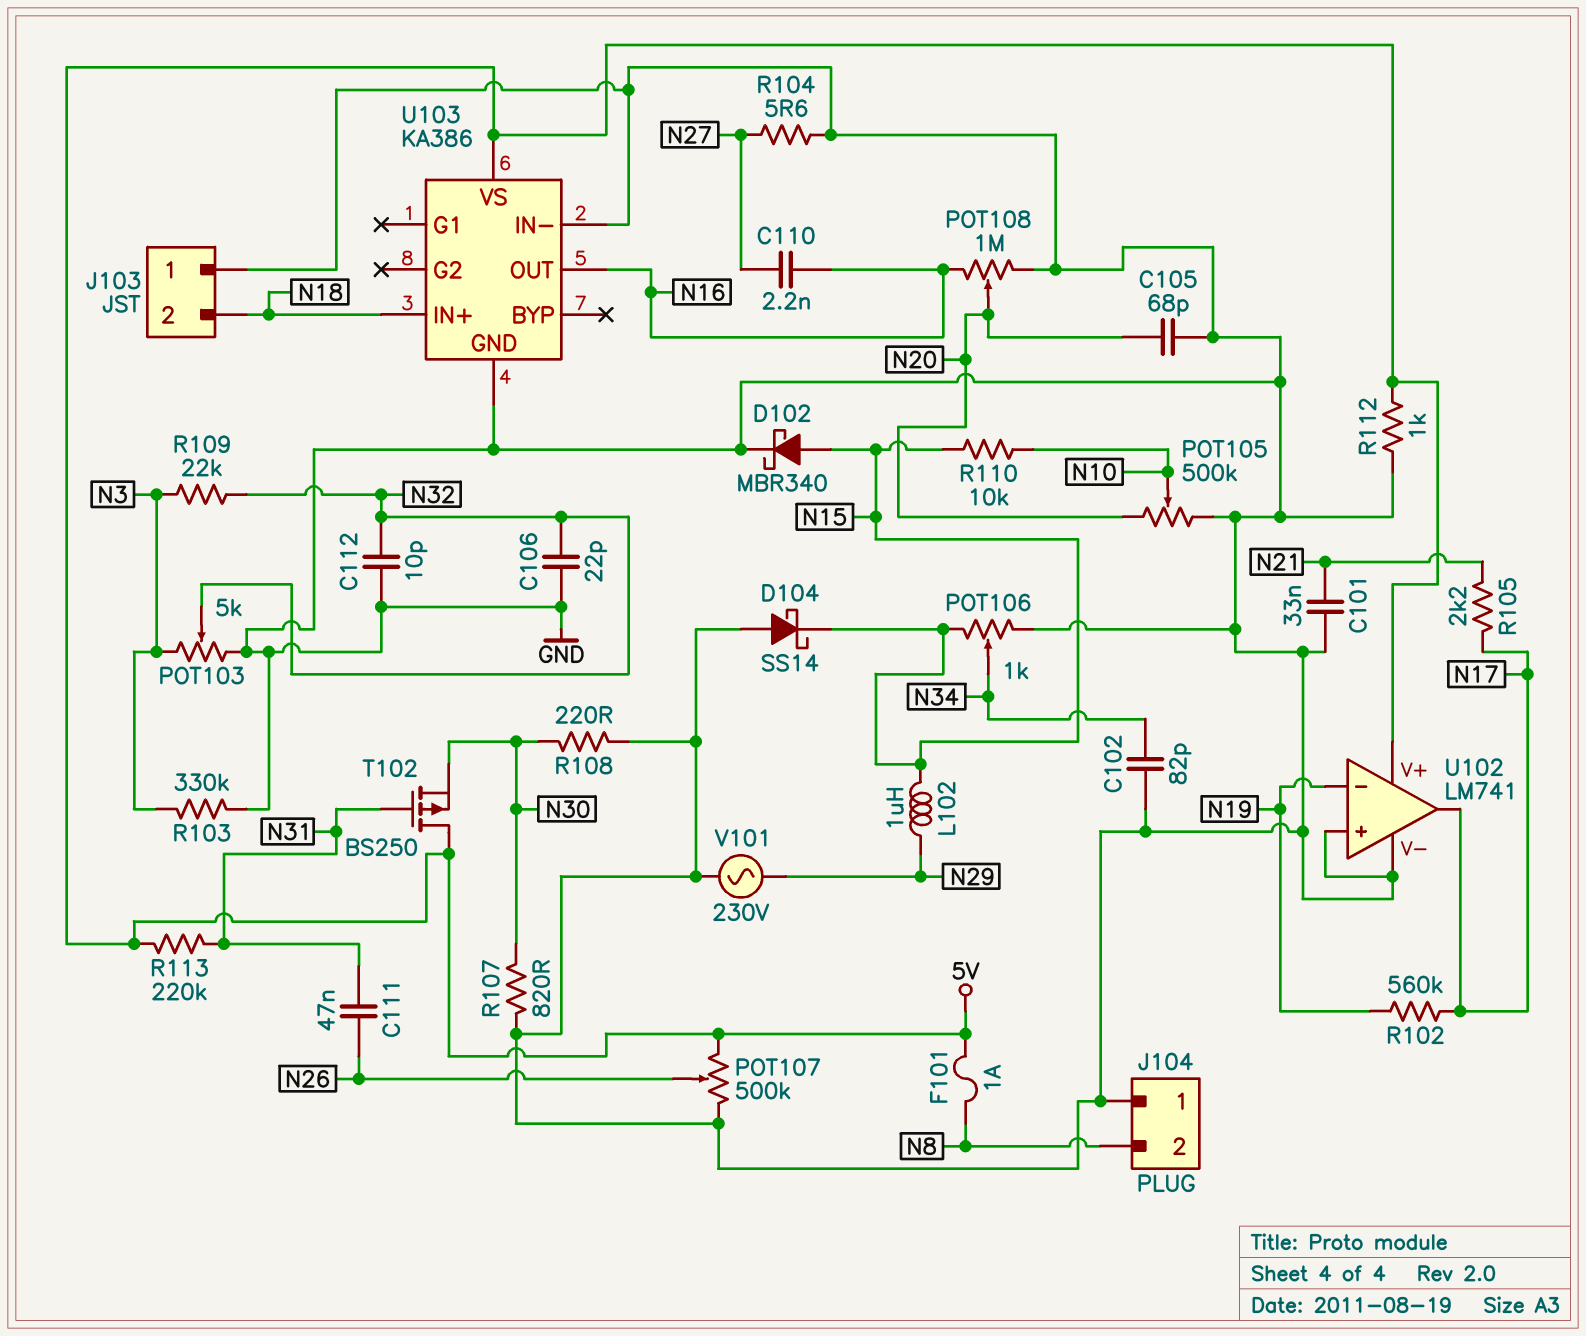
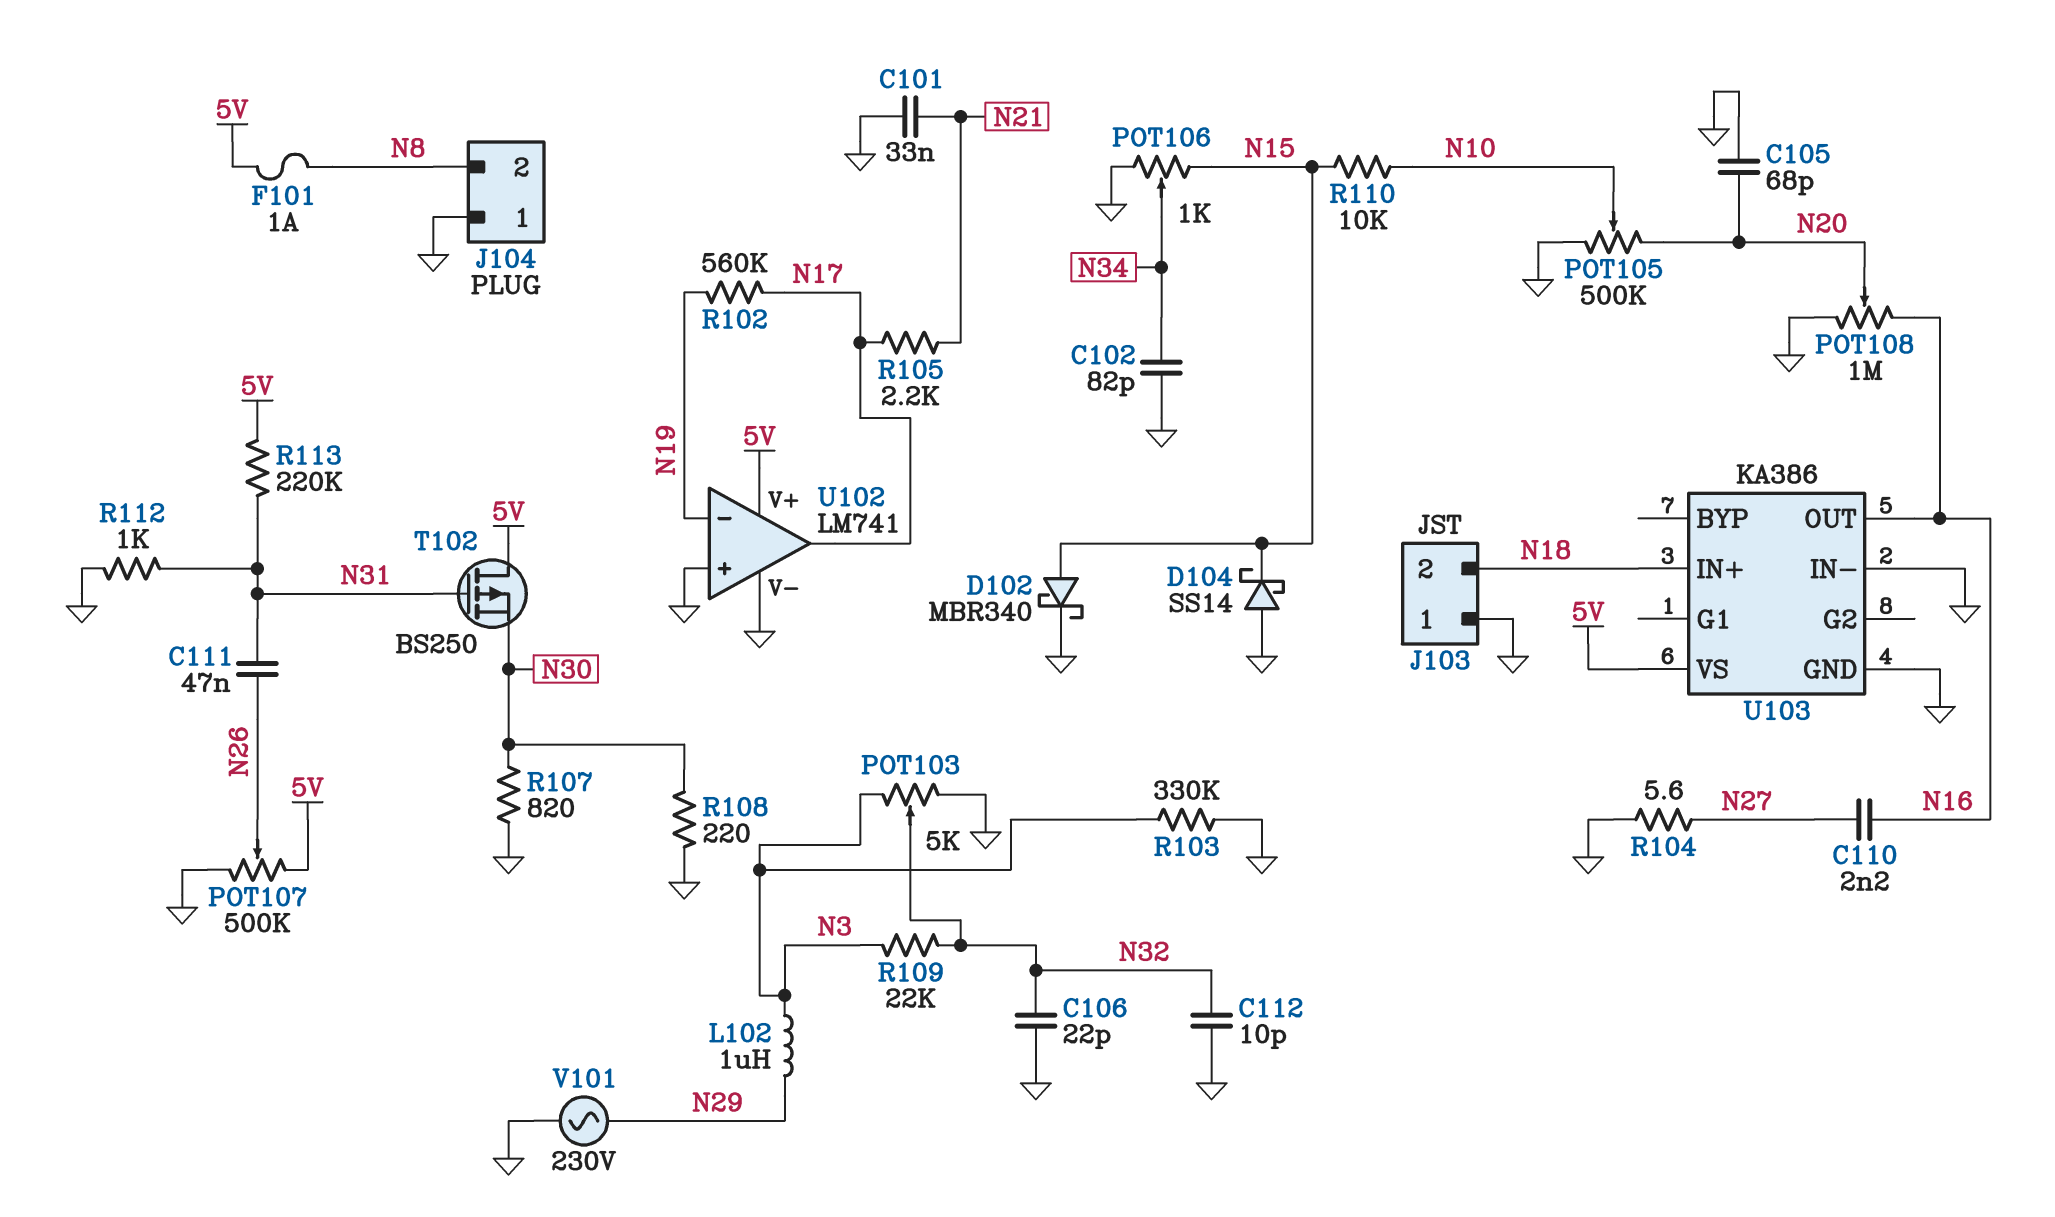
L102: 1uH (N15, N29) -> 1uH (N3, N29)
R112: 1k (5V, GND) -> 1k (GND, N31)

